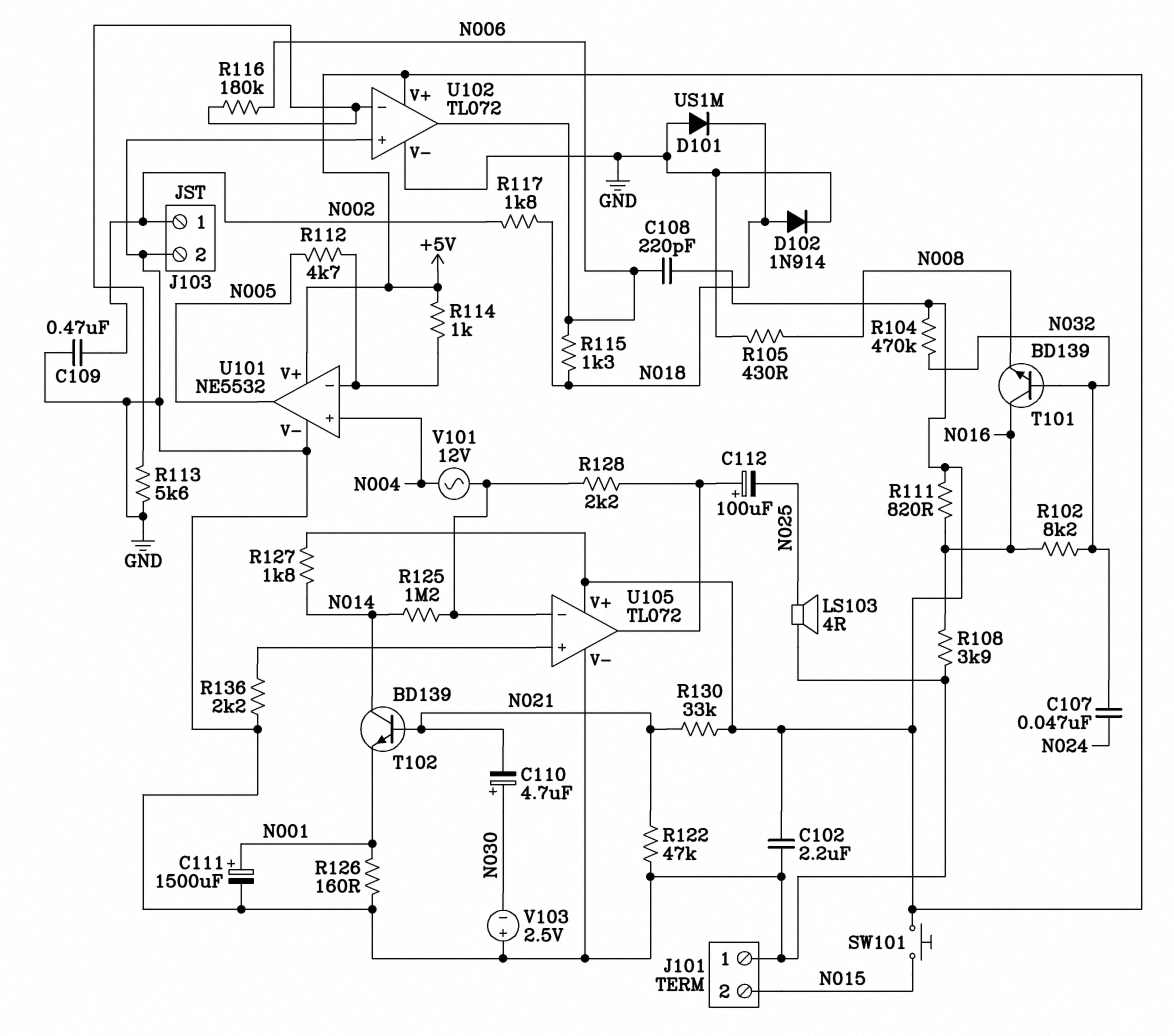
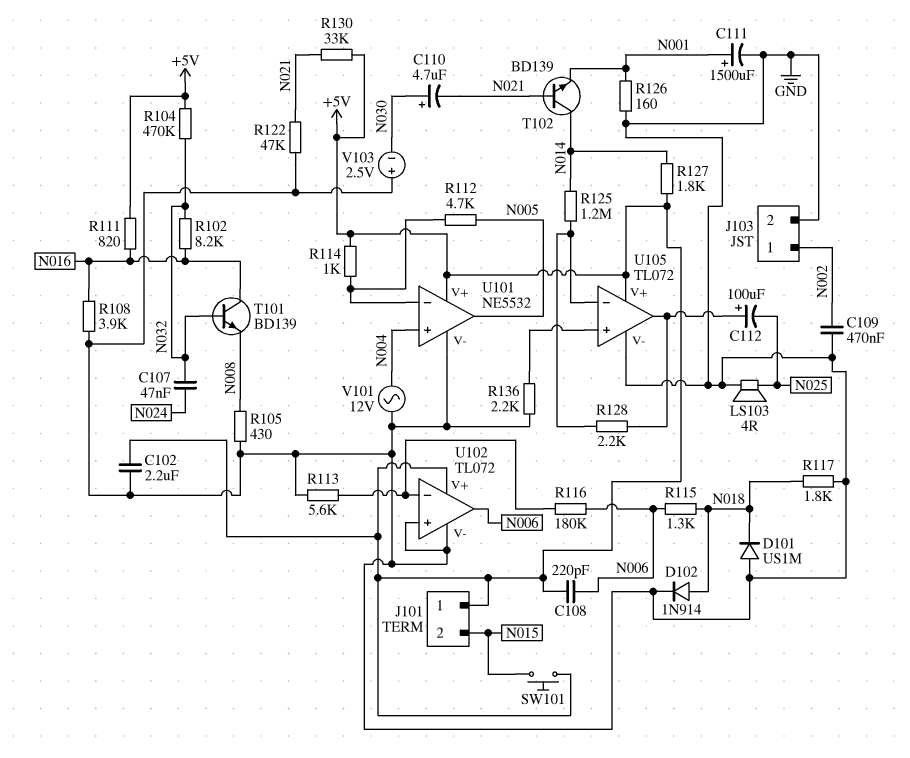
J101 pin 1: GND -> +5V
R117: 1.8k (N002, N018) -> 1.8k (GND, N018)
V101: AC 12V (N004, U105/in-) -> AC 12V (GND, N004)

